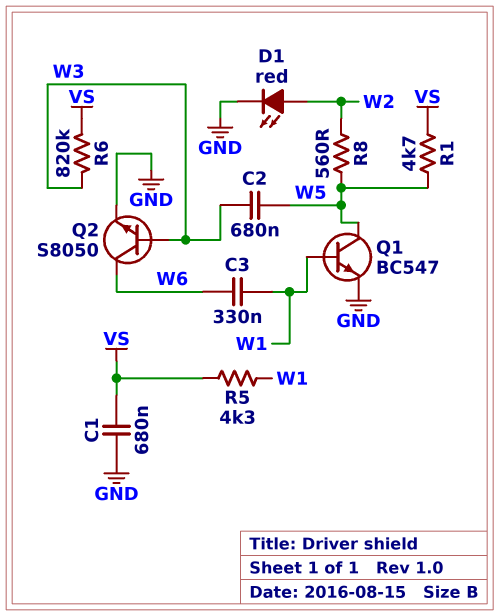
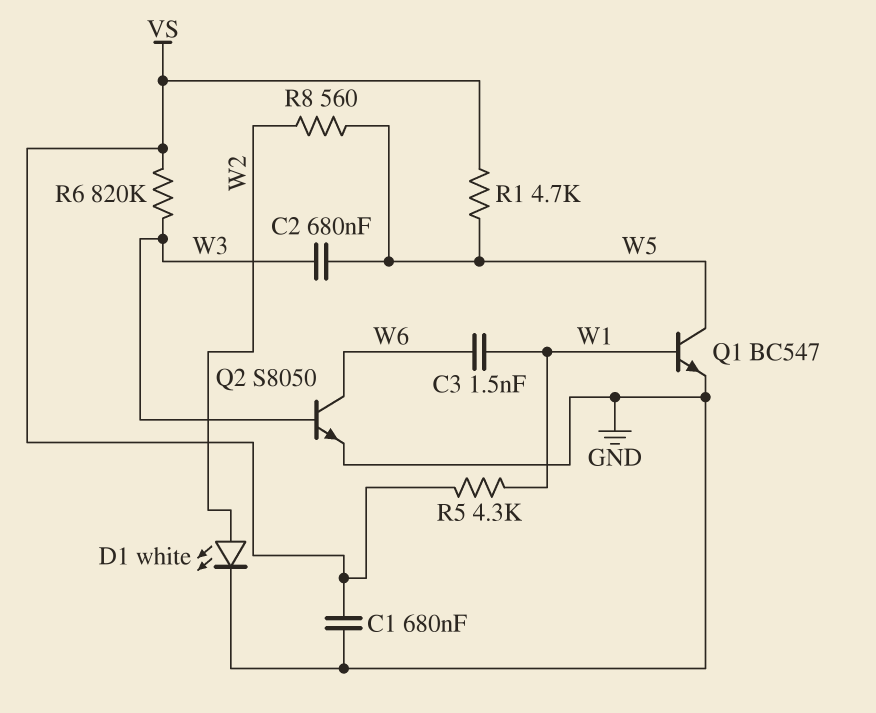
C3: 330nF (W1, W6) -> 1.5nF (W1, W6)
D1: LED red (A W2, K GND) -> LED white (A W2, K GND)

